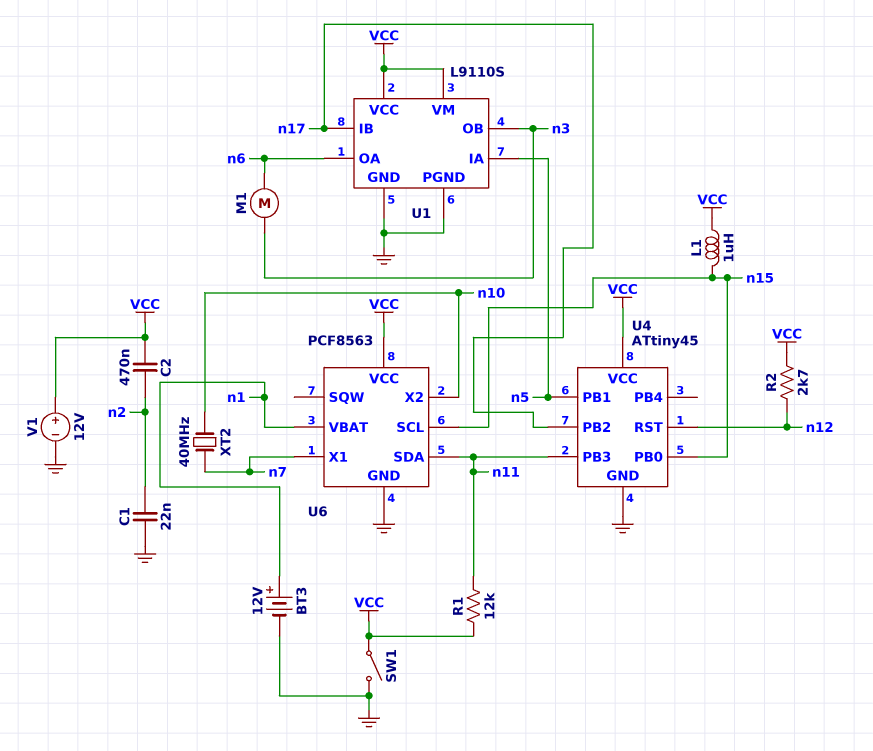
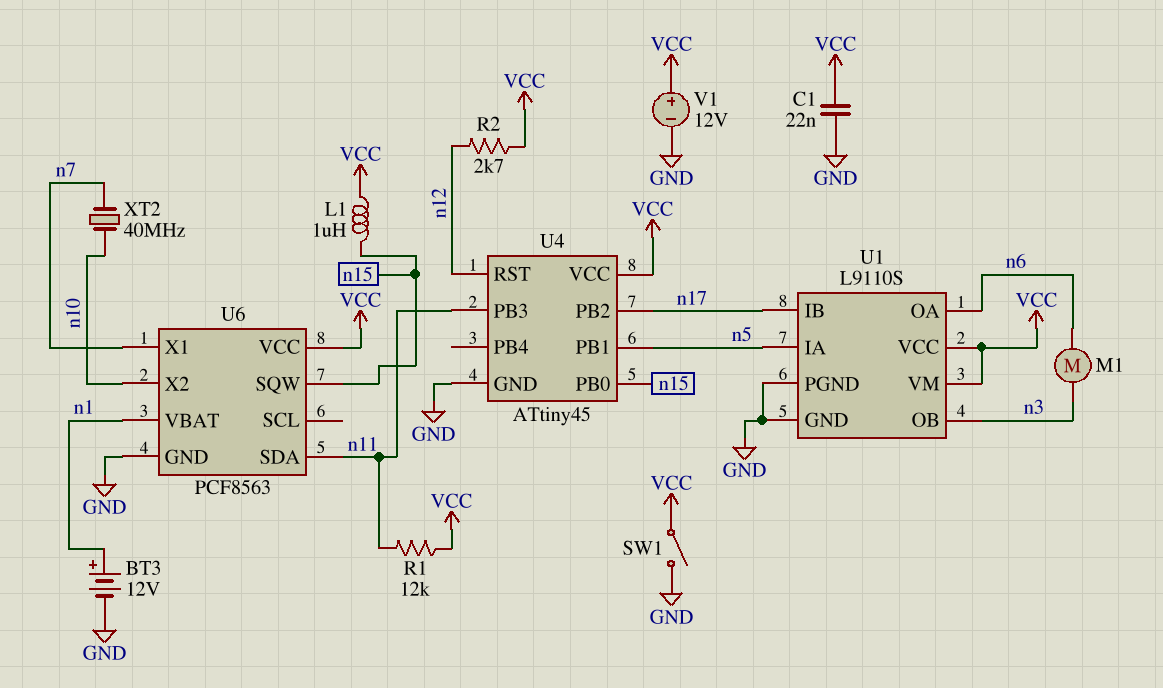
C1: 22nF (GND, n2) -> 22nF (GND, VCC)
C2: 470nF (VCC, n2) -> none
U6 pin SCL: n15 -> none
U6 pin SQW: none -> n15

